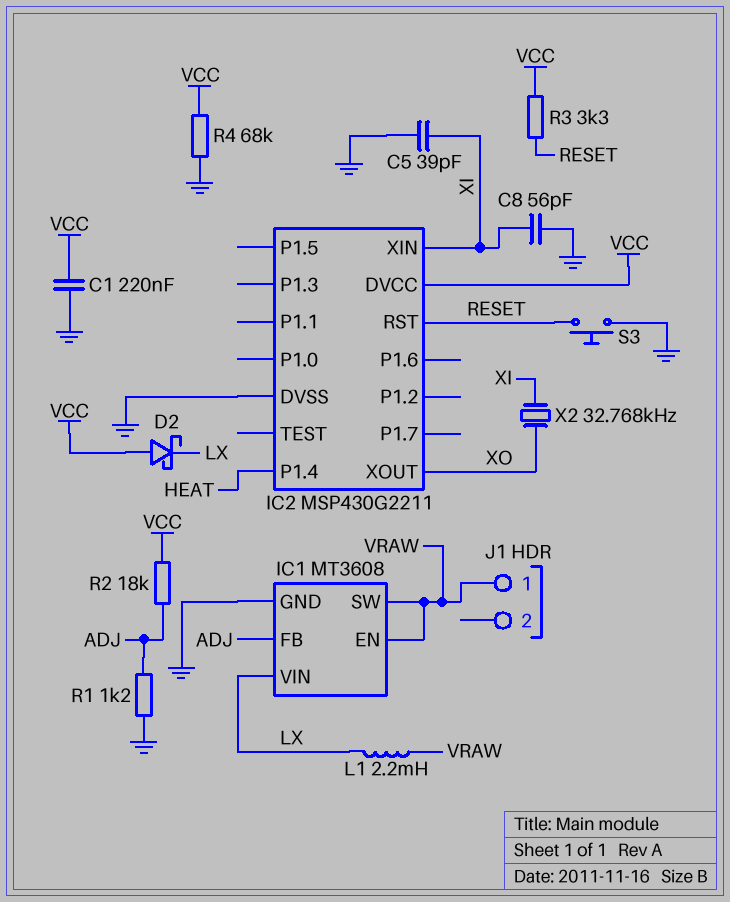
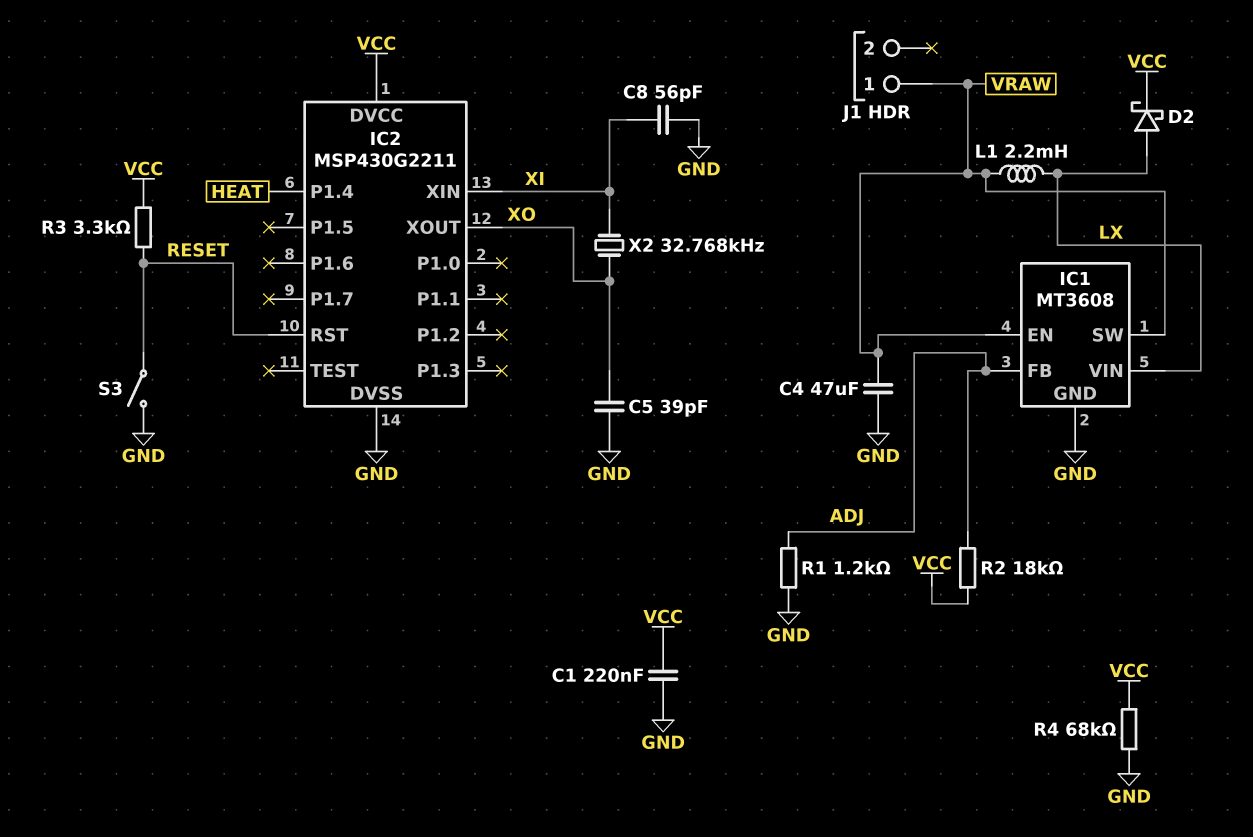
C4: none -> 47uF (GND, VRAW)
C5: 39pF (GND, XI) -> 39pF (GND, XO)
D2: schottky (A VCC, K LX) -> schottky (A LX, K VCC)
S3: button (GND, RESET) -> switch (GND, RESET)

